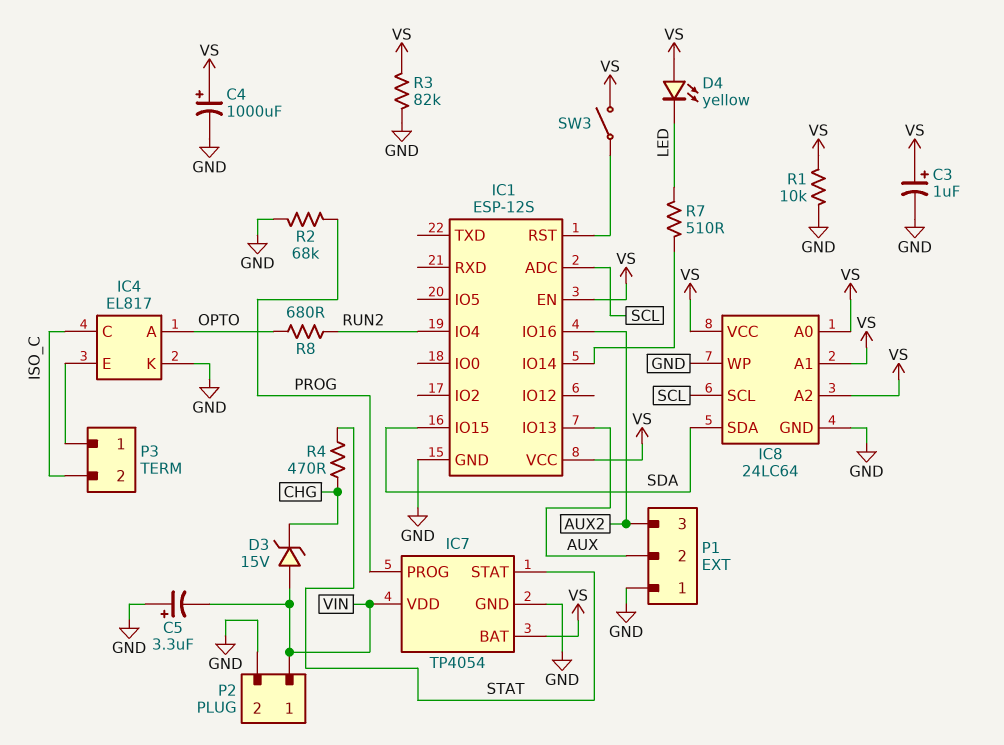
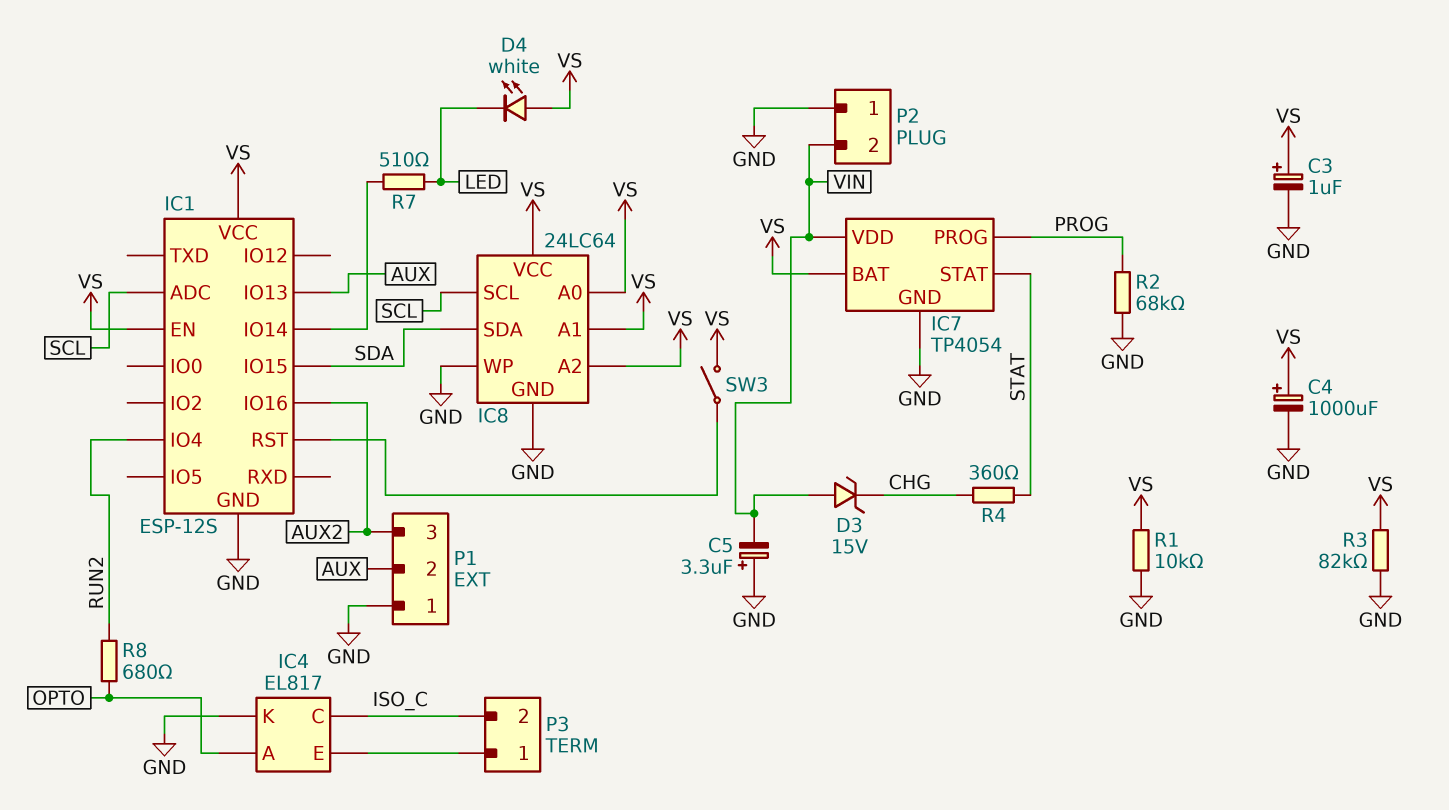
D4: LED yellow (A VS, K LED) -> LED white (A VS, K LED)
P2 pin 1: VIN -> GND
P2 pin 2: GND -> VIN
R4: 470 (CHG, STAT) -> 360 (CHG, STAT)

